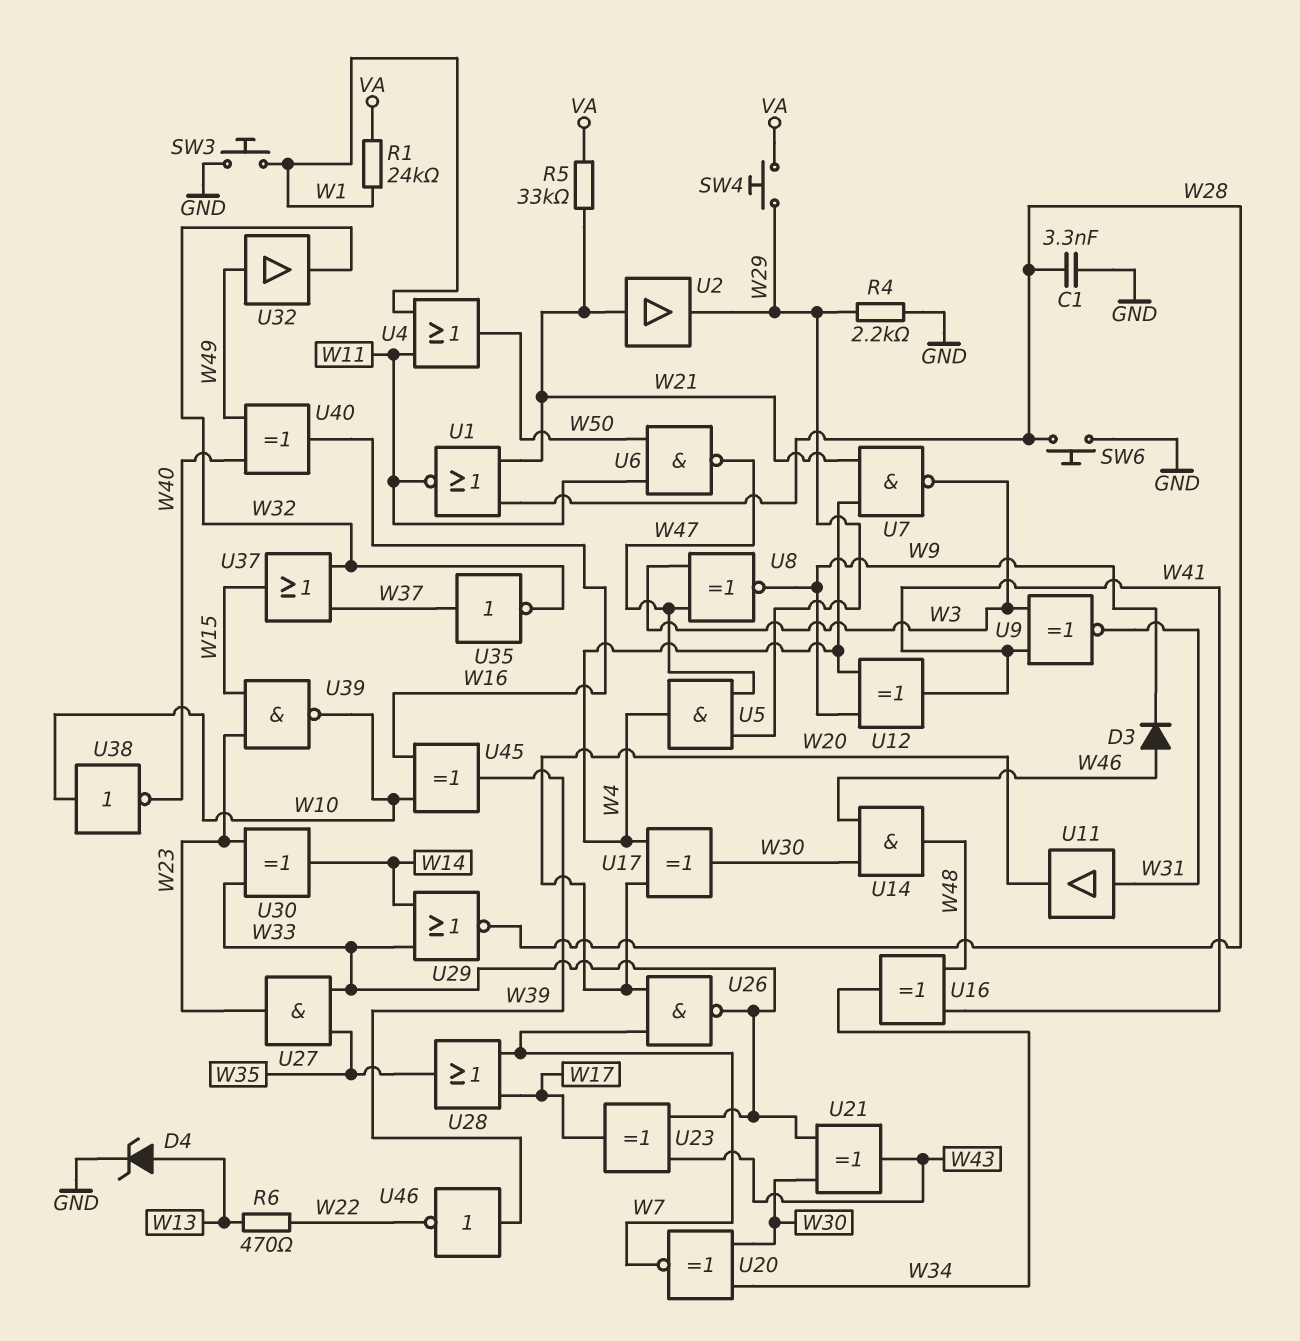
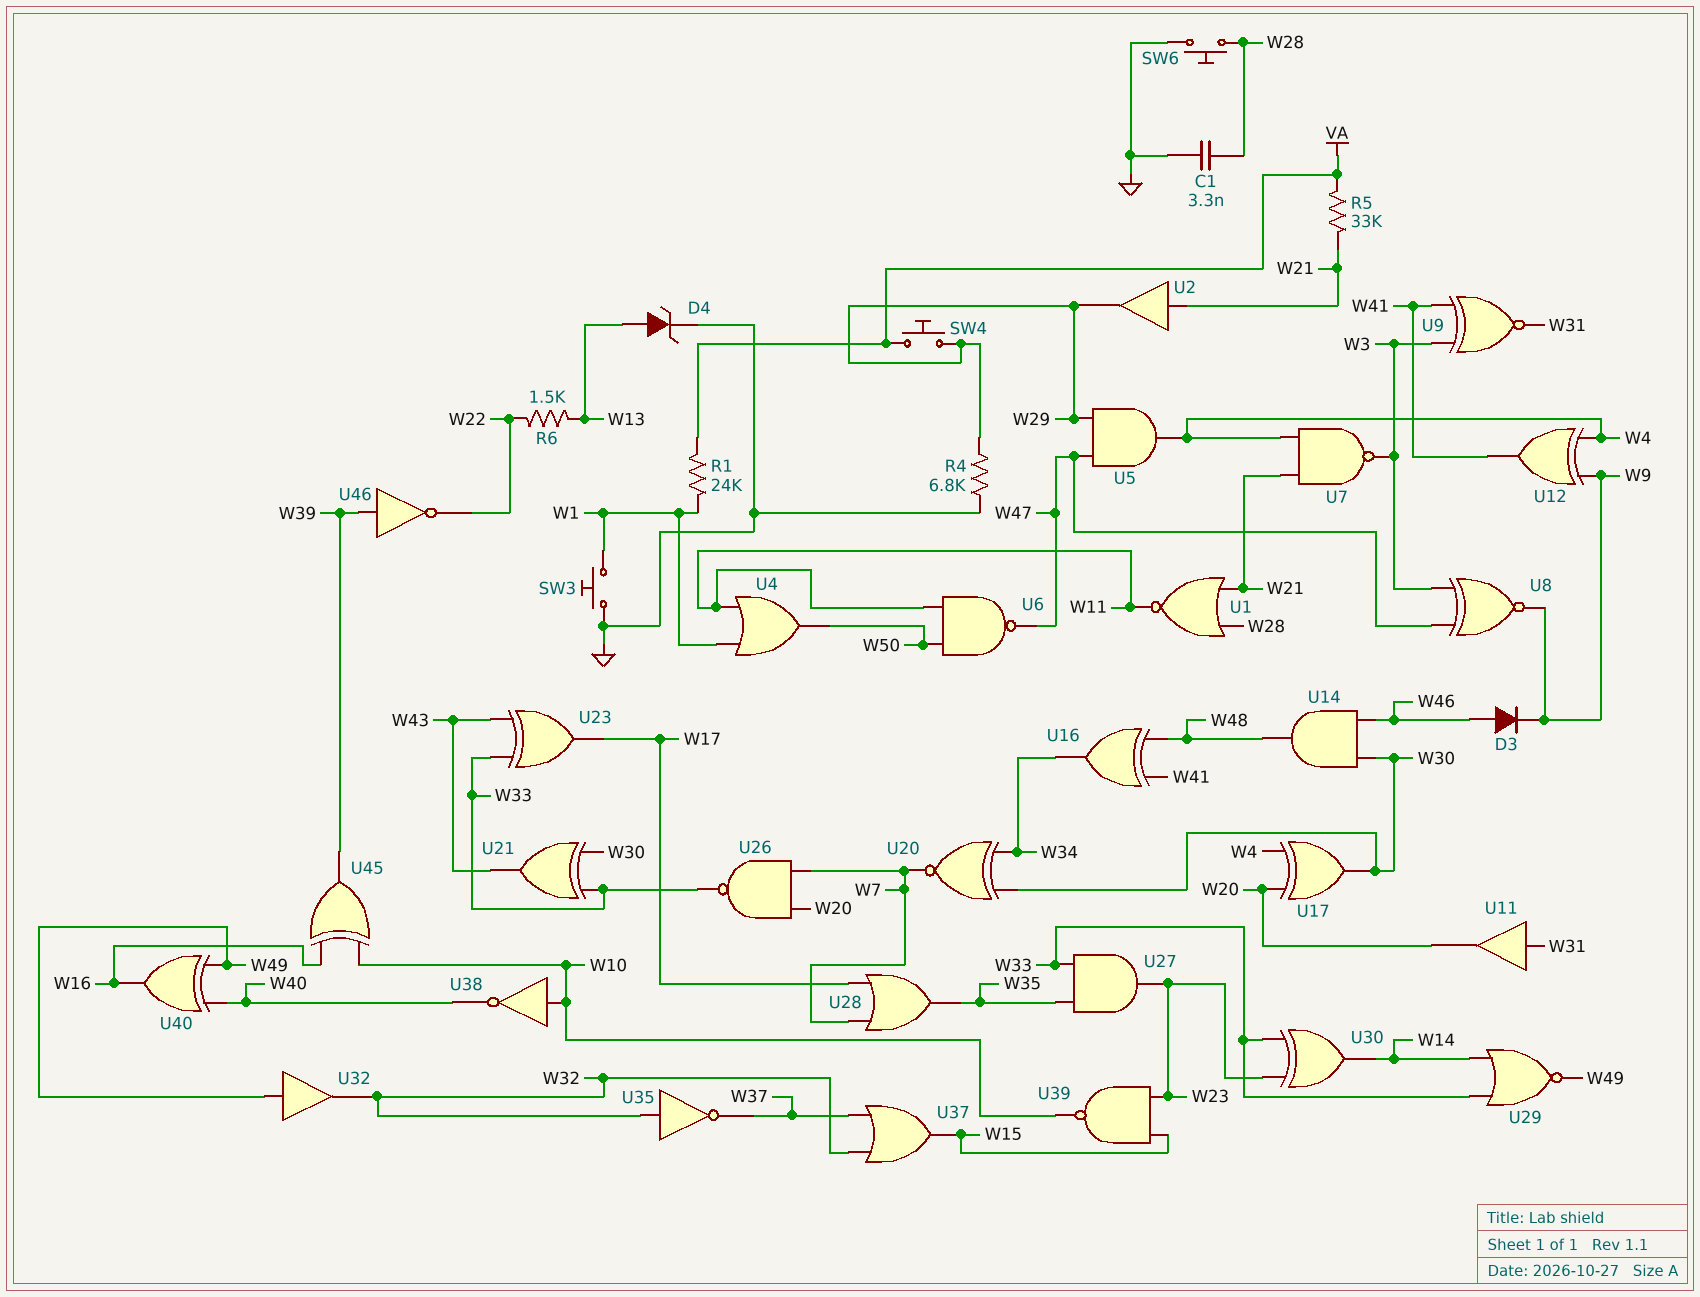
R4: 2.2k (GND, W29) -> 6.8k (GND, W29)
R6: 470 (W13, W22) -> 1.5k (W13, W22)
U29: NOR (in W14, in W33, out W28) -> NOR (in W14, in W33, out W49)
U35: NOT (in W37, out W32) -> NOT (in W32, out W37)

